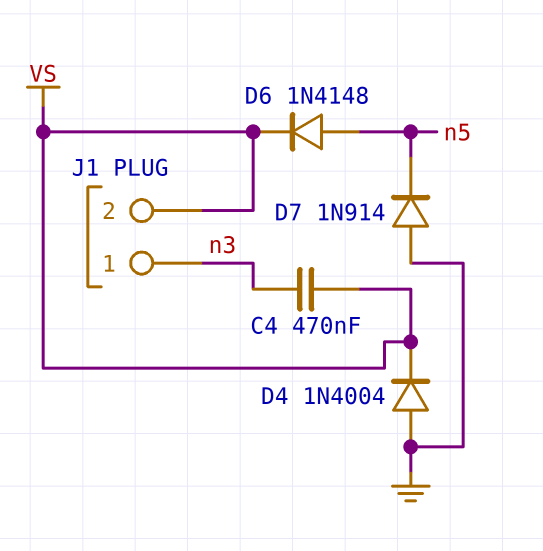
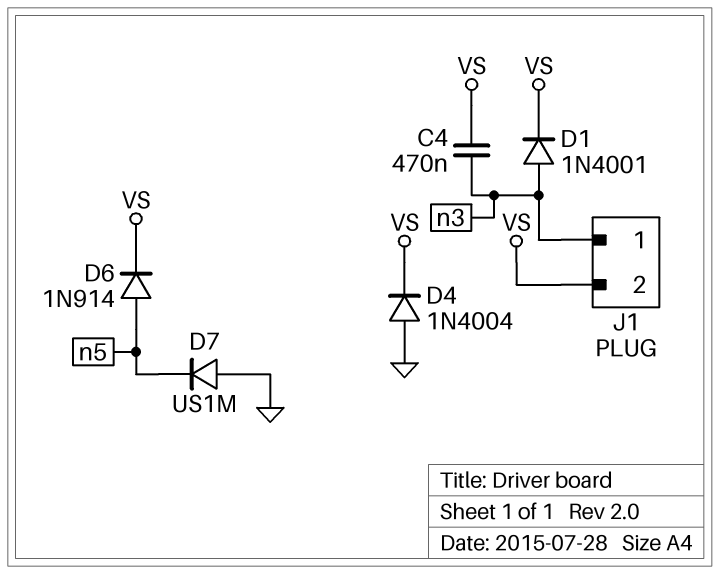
D1: none -> diode 1N4001 (A n3, K VS)
D6: diode 1N4148 (A n5, K VS) -> diode 1N914 (A n5, K VS)
D7: diode 1N914 (A GND, K n5) -> diode US1M (A GND, K n5)

